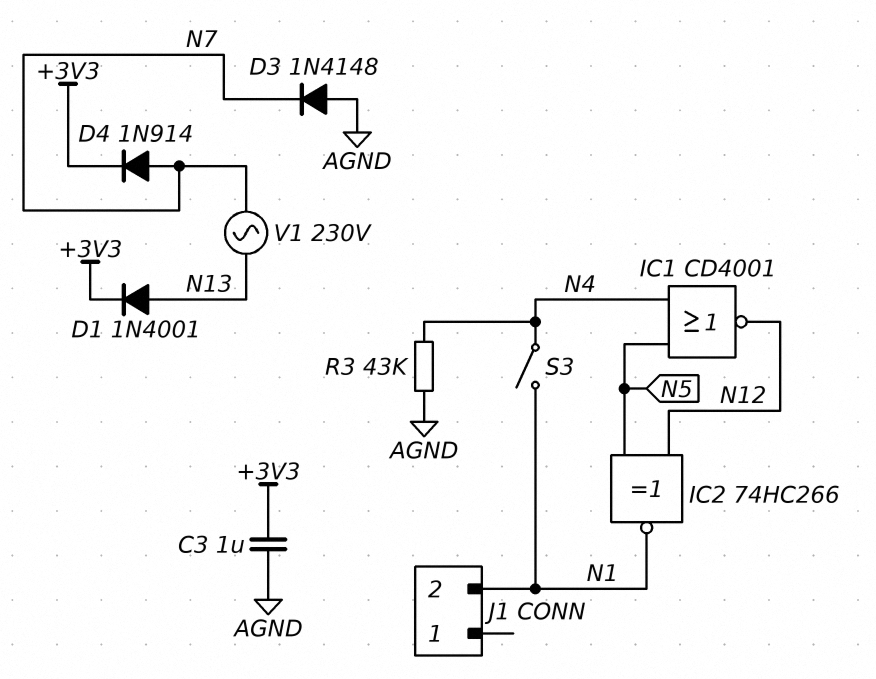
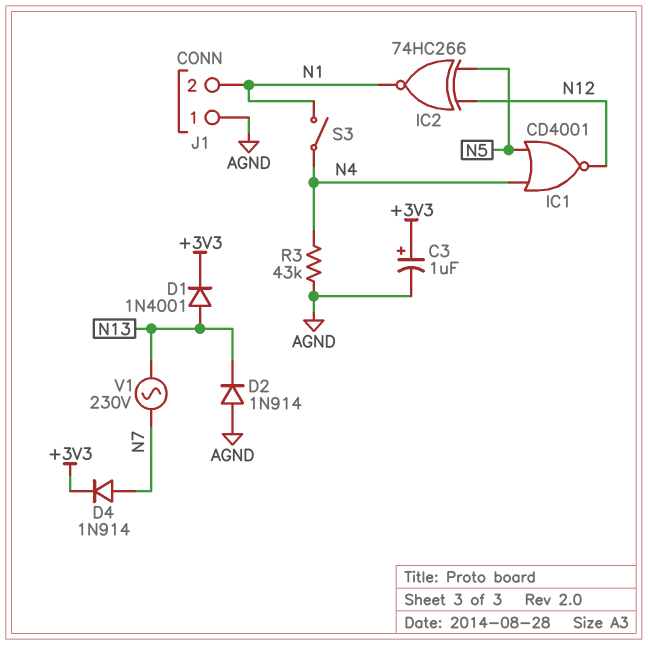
C3: 1uF (+3V3, AGND) -> 1uF (plus +3V3, minus AGND)
D2: none -> diode 1N914 (A AGND, K N13)
D3: diode 1N4148 (A AGND, K N7) -> none
J1 pin 1: none -> AGND

